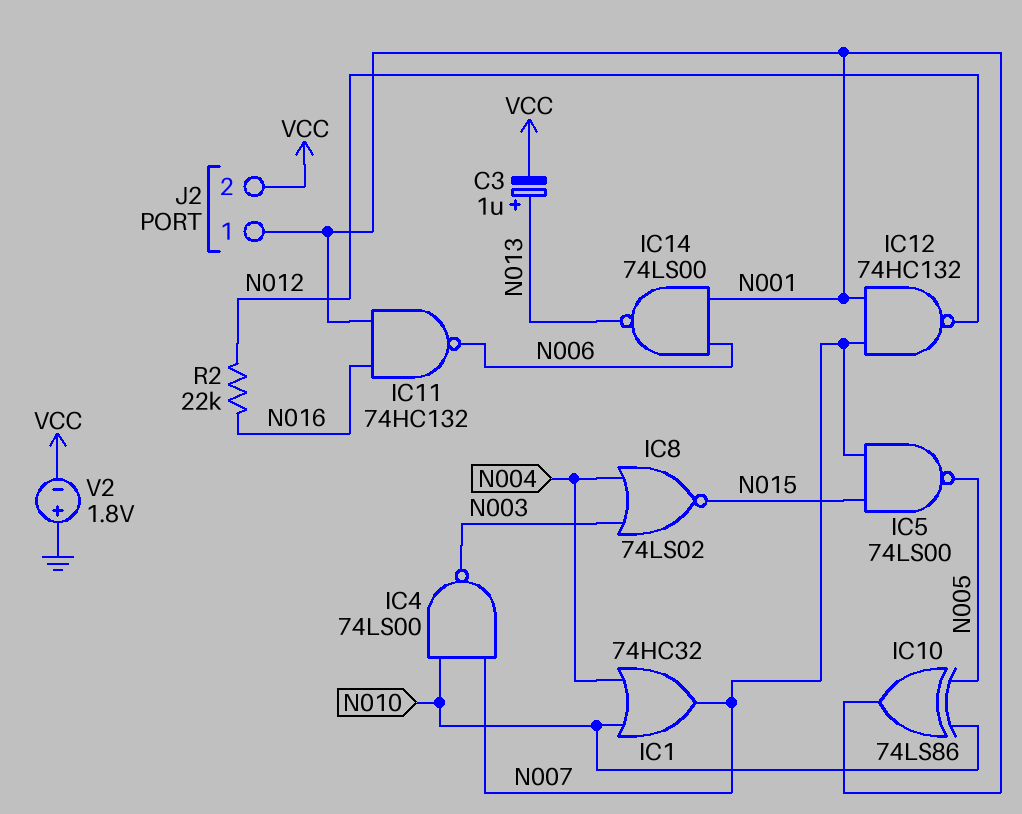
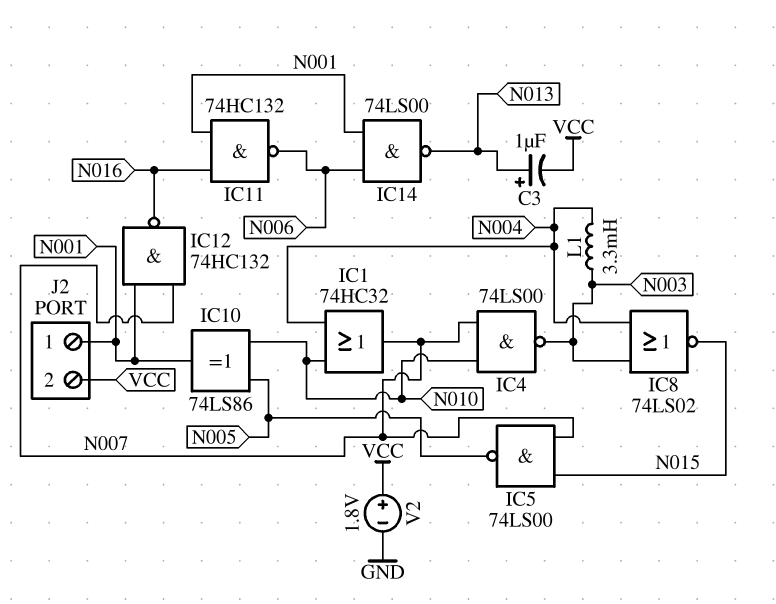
IC12: NAND 74HC132 (in N001, in N007, out N012) -> NAND 74HC132 (in N001, in N007, out N016)
L1: none -> 3.3mH (N003, N004)
R2: 22k (N012, N016) -> none
V2: 1.8V (plus GND, minus VCC) -> 1.8V (plus VCC, minus GND)

